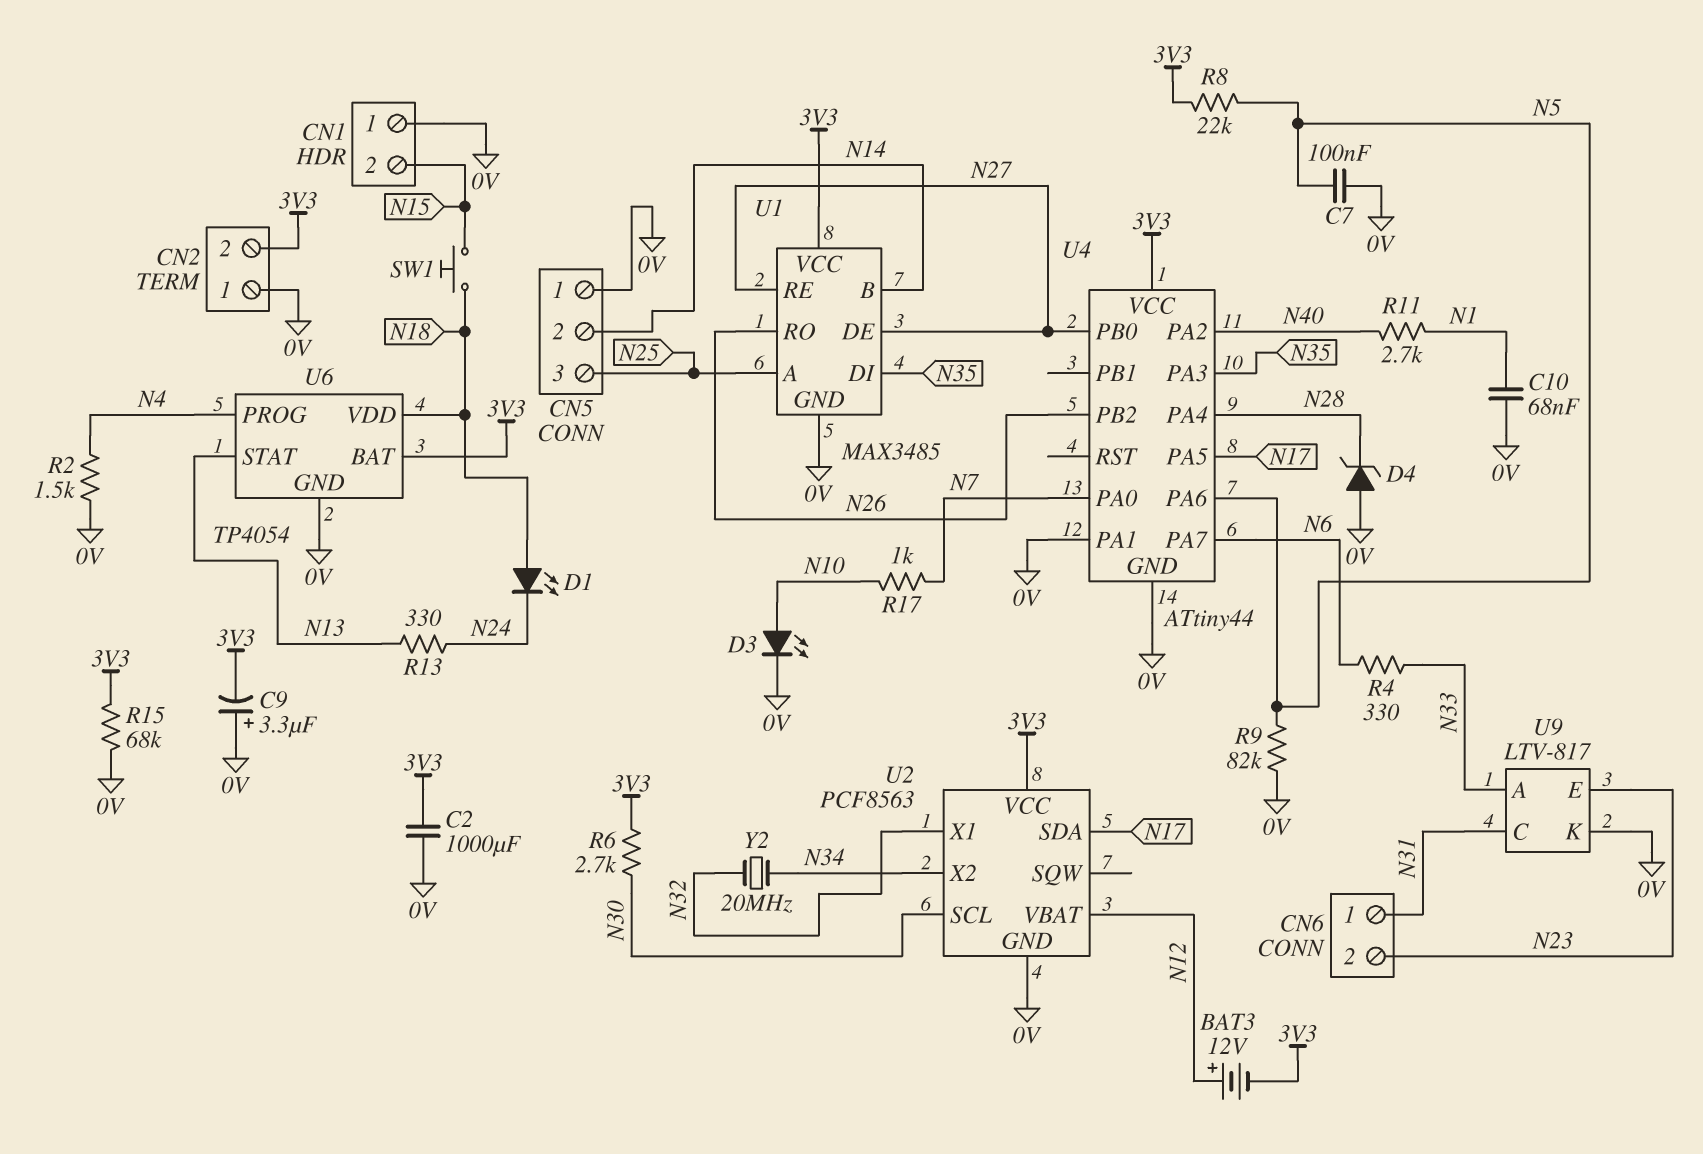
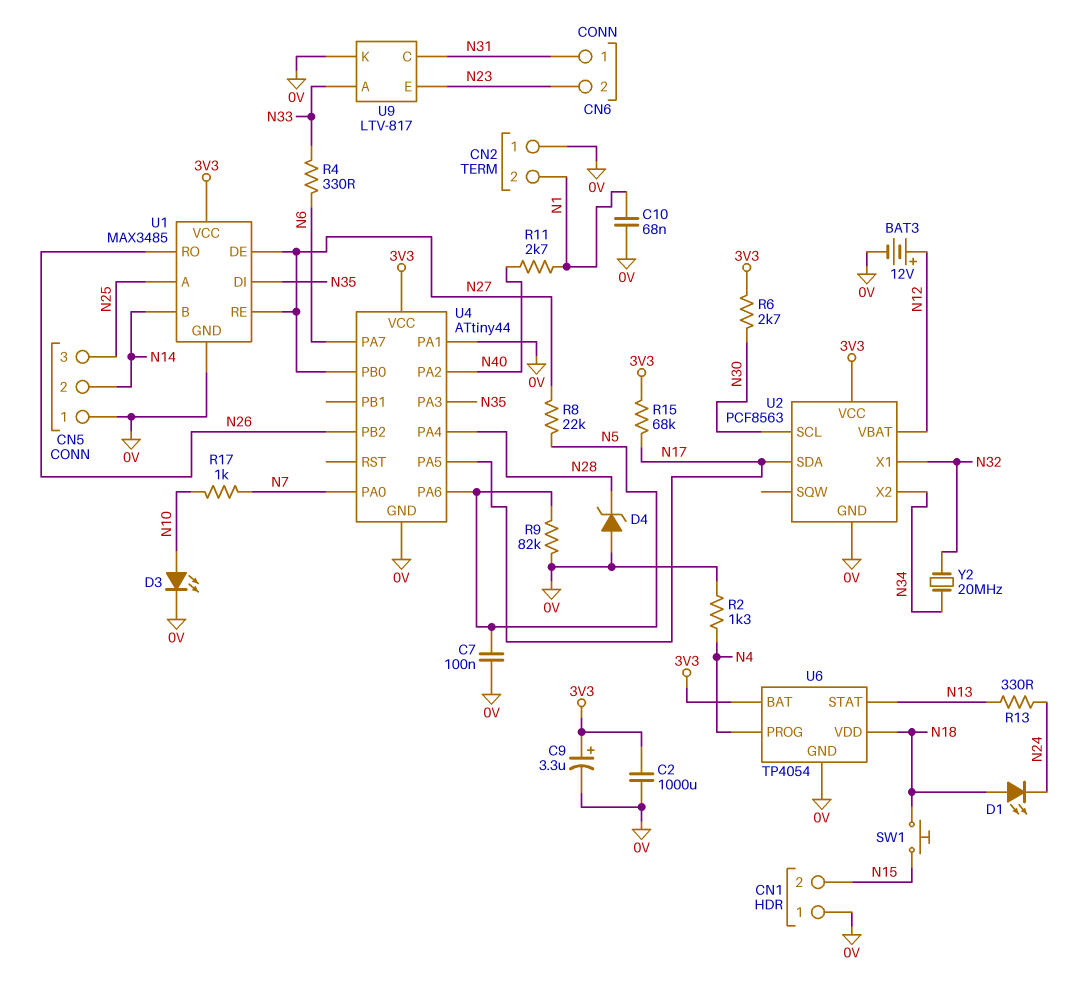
BAT3: 12V (plus N12, minus 3V3) -> 12V (plus N12, minus 0V)
C9: 3.3uF (plus 0V, minus 3V3) -> 3.3uF (plus 3V3, minus 0V)
CN2 pin 2: 3V3 -> N1
R2: 1.5k (0V, N4) -> 1.3k (0V, N4)
R8: 22k (3V3, N5) -> 22k (N5, N27)
R15: 68k (0V, 3V3) -> 68k (3V3, N17)

